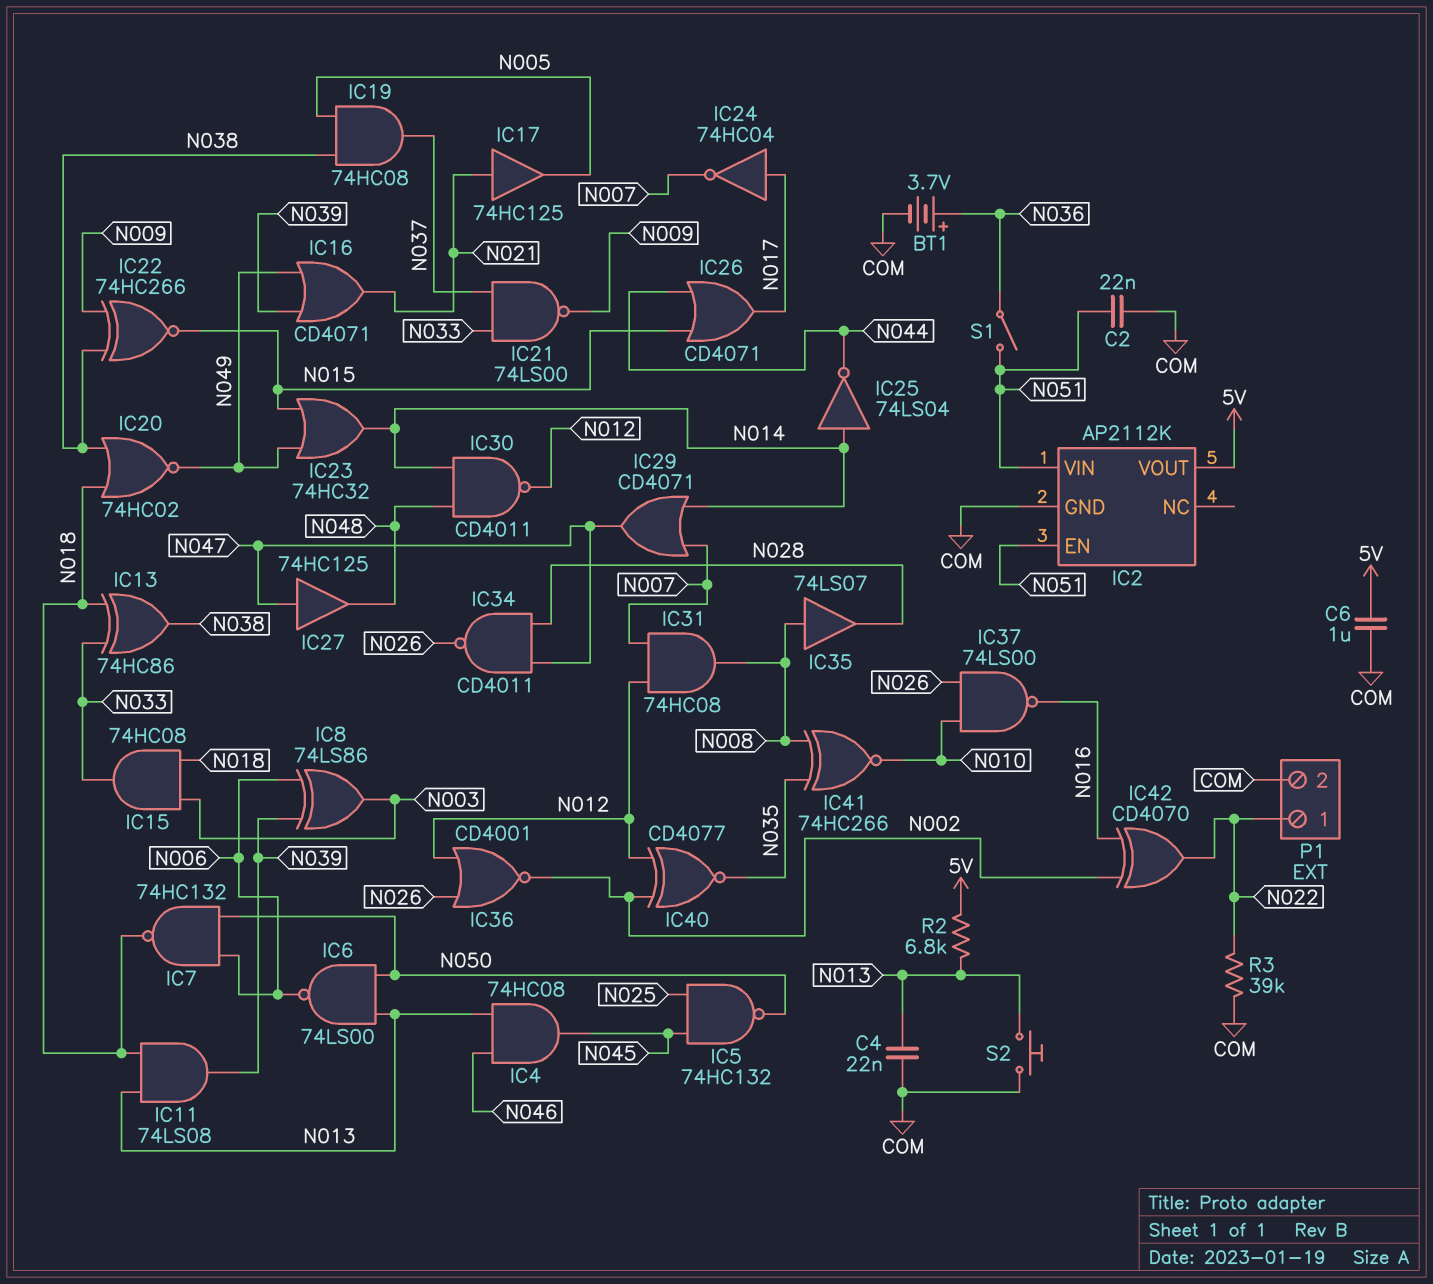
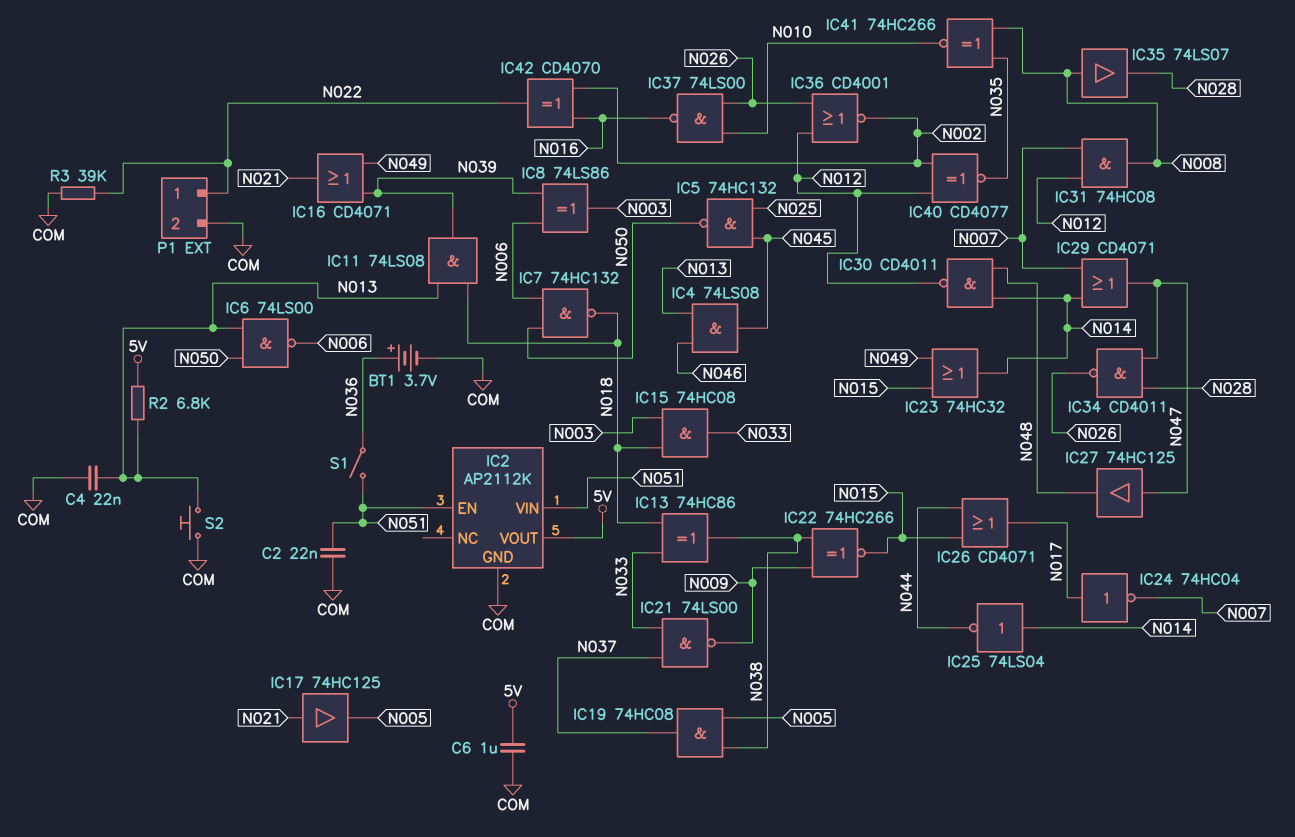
IC4: AND 74HC08 (in N013, in N046, out N045) -> AND 74LS08 (in N013, in N046, out N045)
IC20: NOR 74HC02 (in N018, in N038, out N049) -> none

